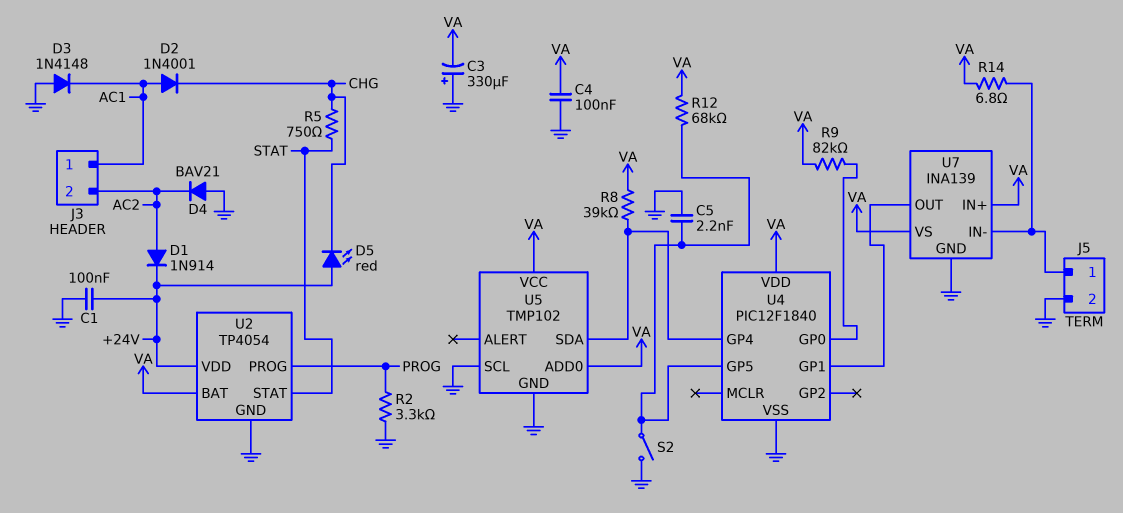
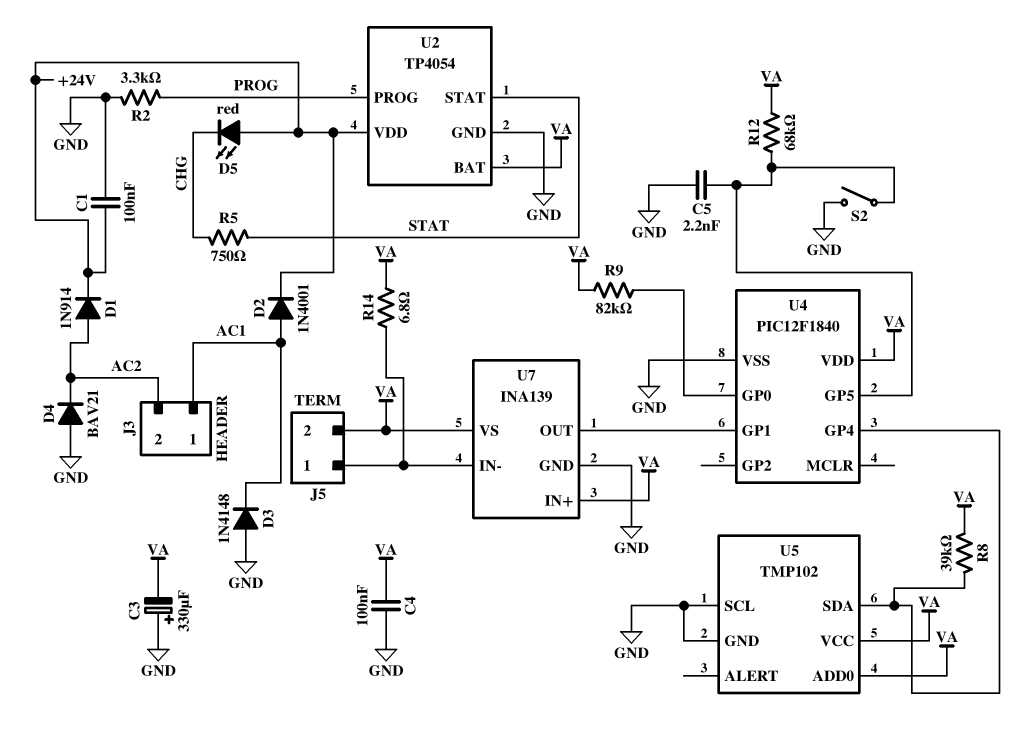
D2: diode 1N4001 (A AC1, K CHG) -> diode 1N4001 (A AC1, K +24V)
J5 pin 2: GND -> VA

